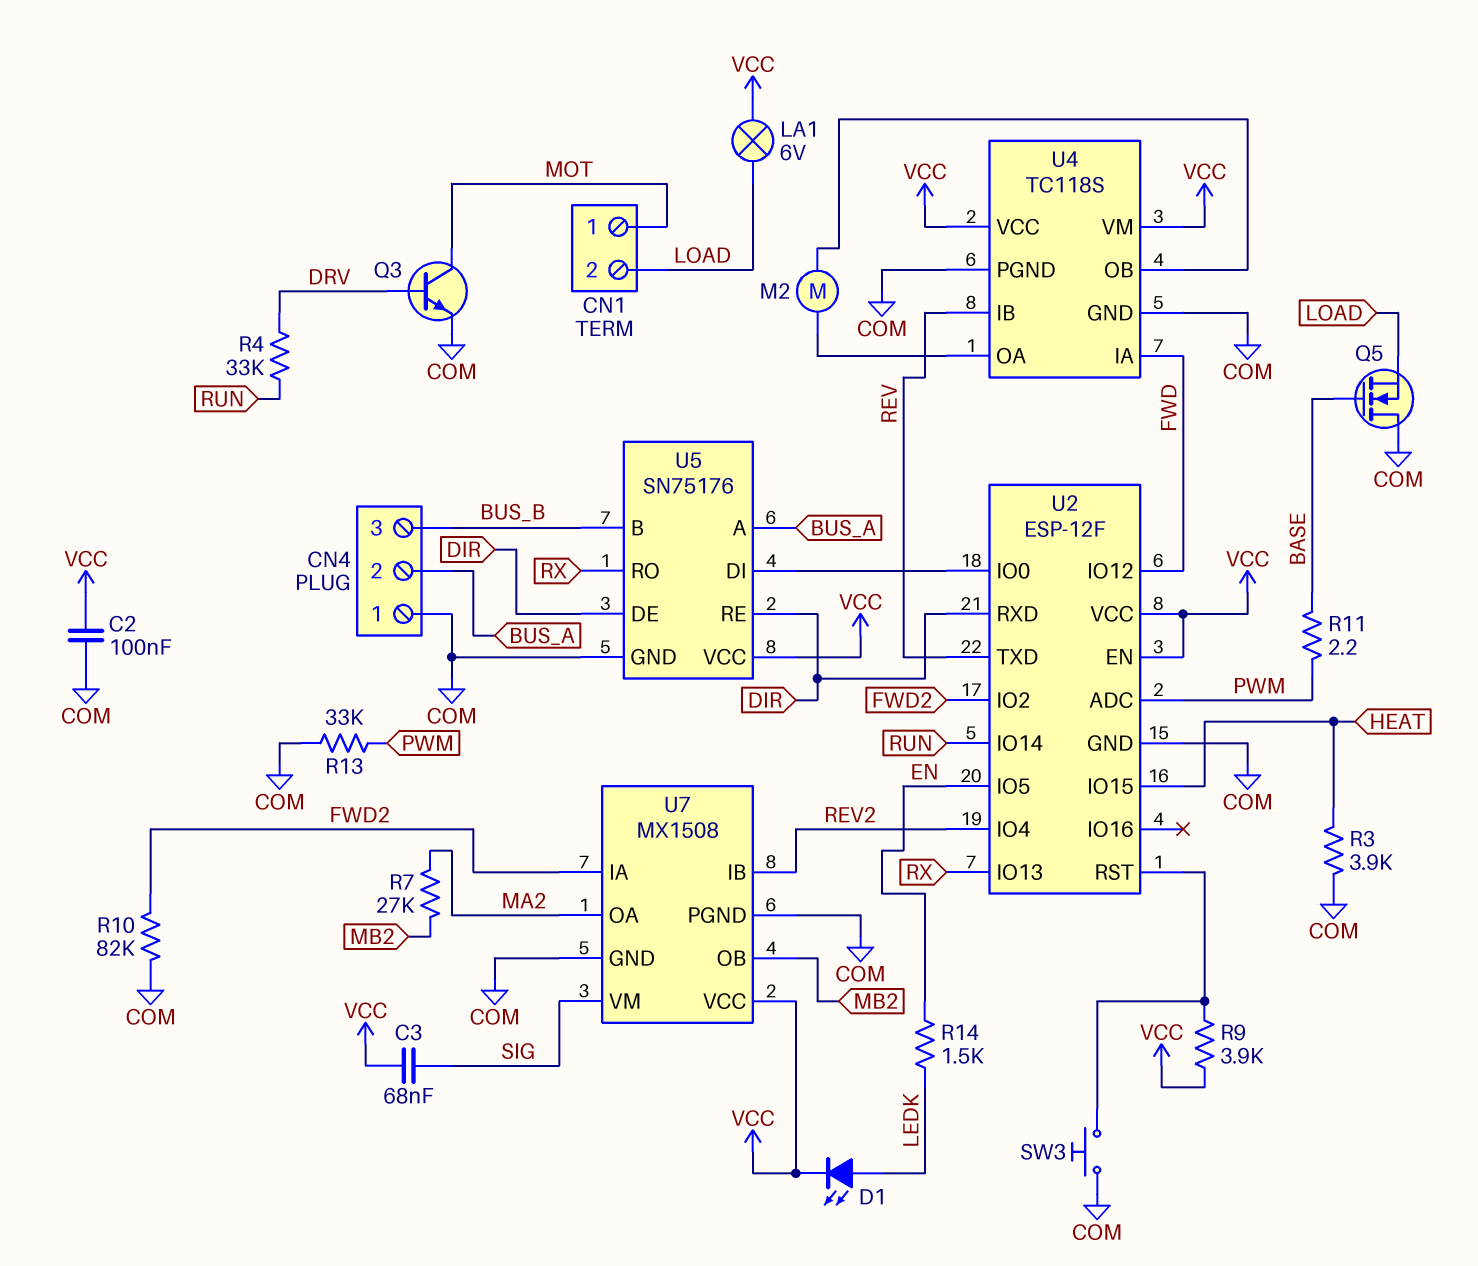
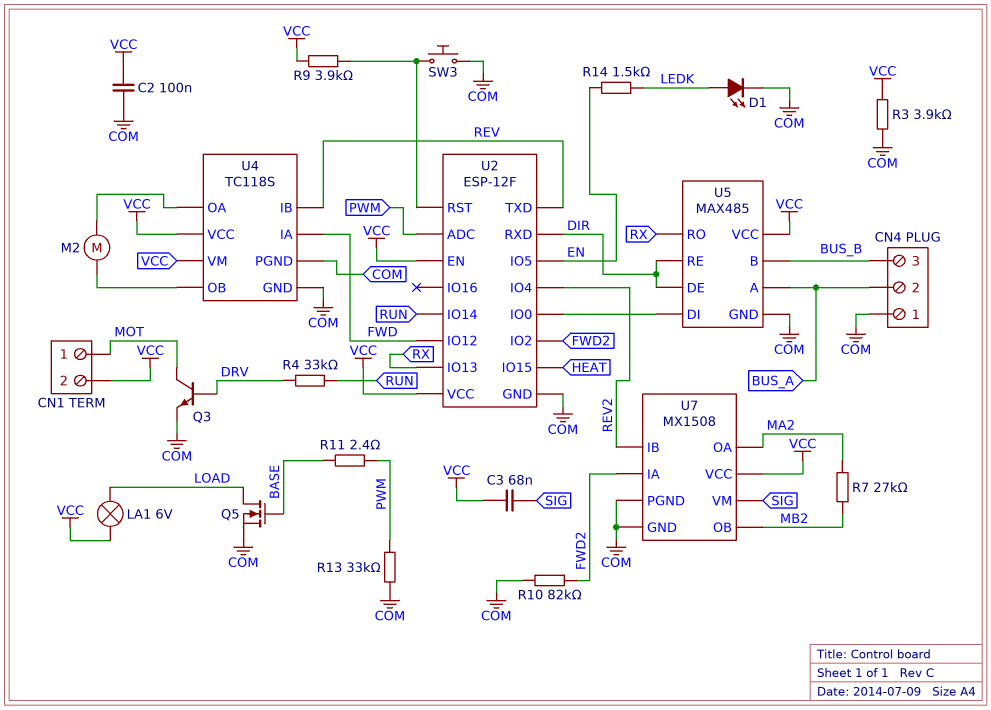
CN1 pin 2: LOAD -> VCC
D1: LED (A LEDK, K VCC) -> LED (A LEDK, K COM)
Q5: NMOS (G BASE, D COM, S LOAD) -> NMOS (G BASE, D LOAD, S COM)
R3: 3.9k (COM, HEAT) -> 3.9k (COM, VCC)
R11: 2.2 (BASE, PWM) -> 2.4 (BASE, PWM)
U5: SN75176 -> MAX485

